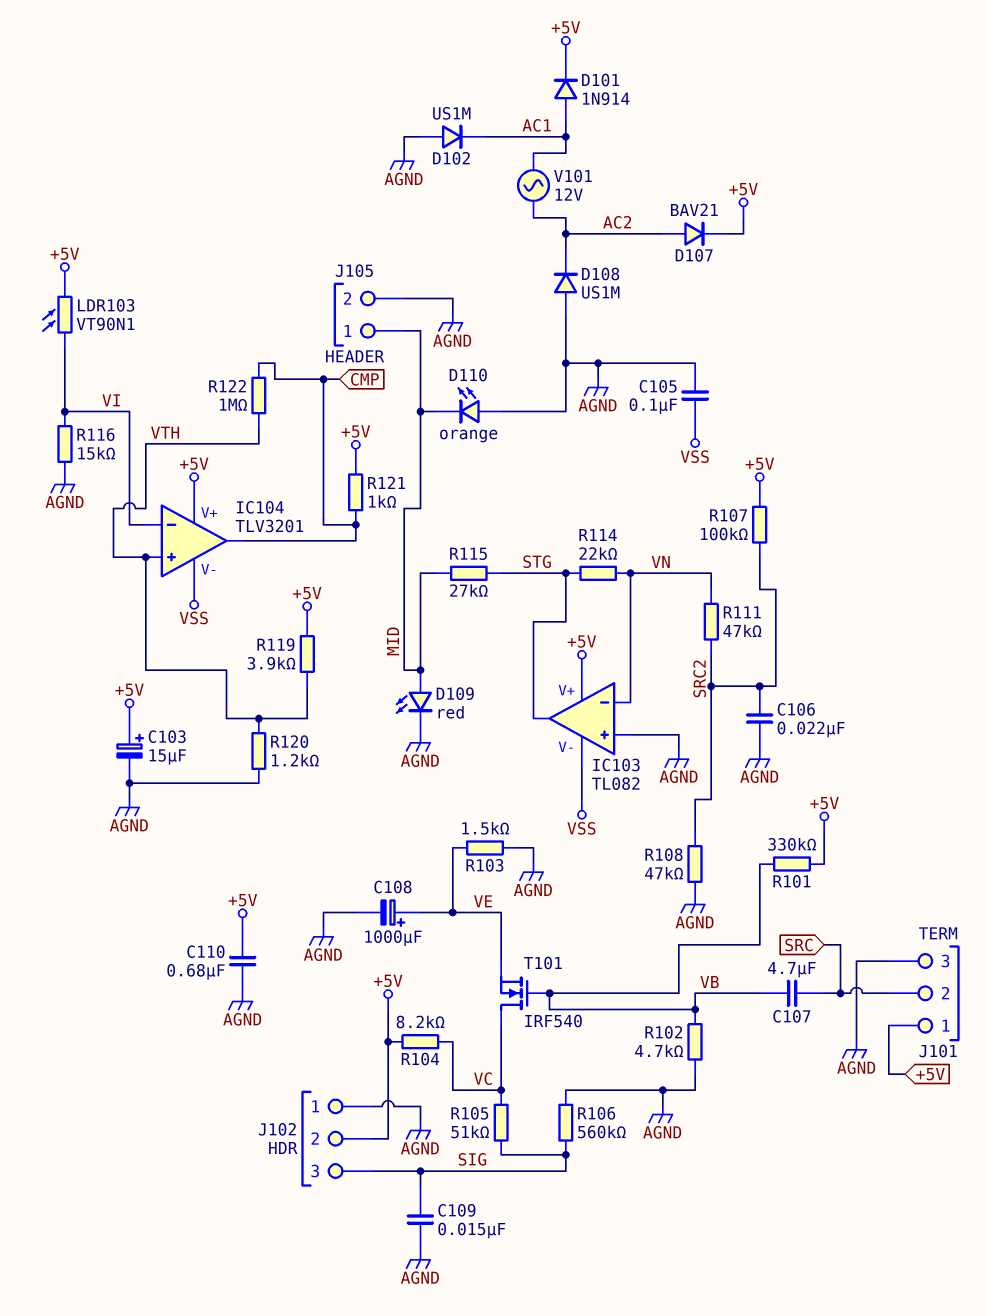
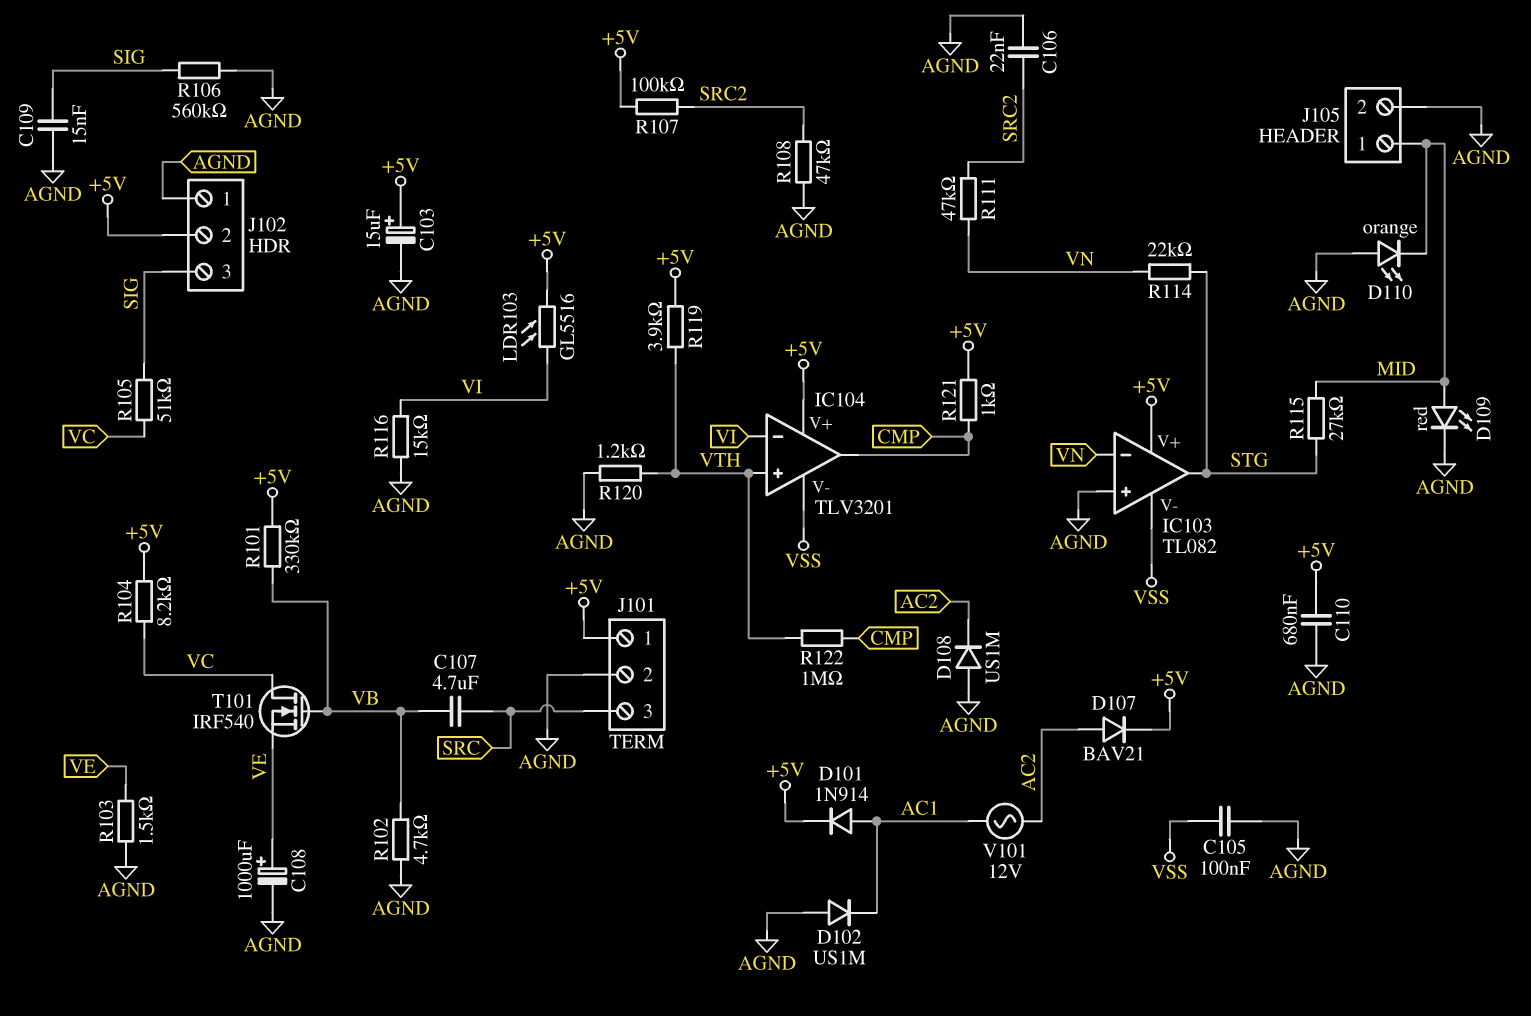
J101 pin 2: SRC -> AGND
J101 pin 3: AGND -> SRC
LDR103: VT90N1 (+5V, VI) -> GL5516 (+5V, VI)

